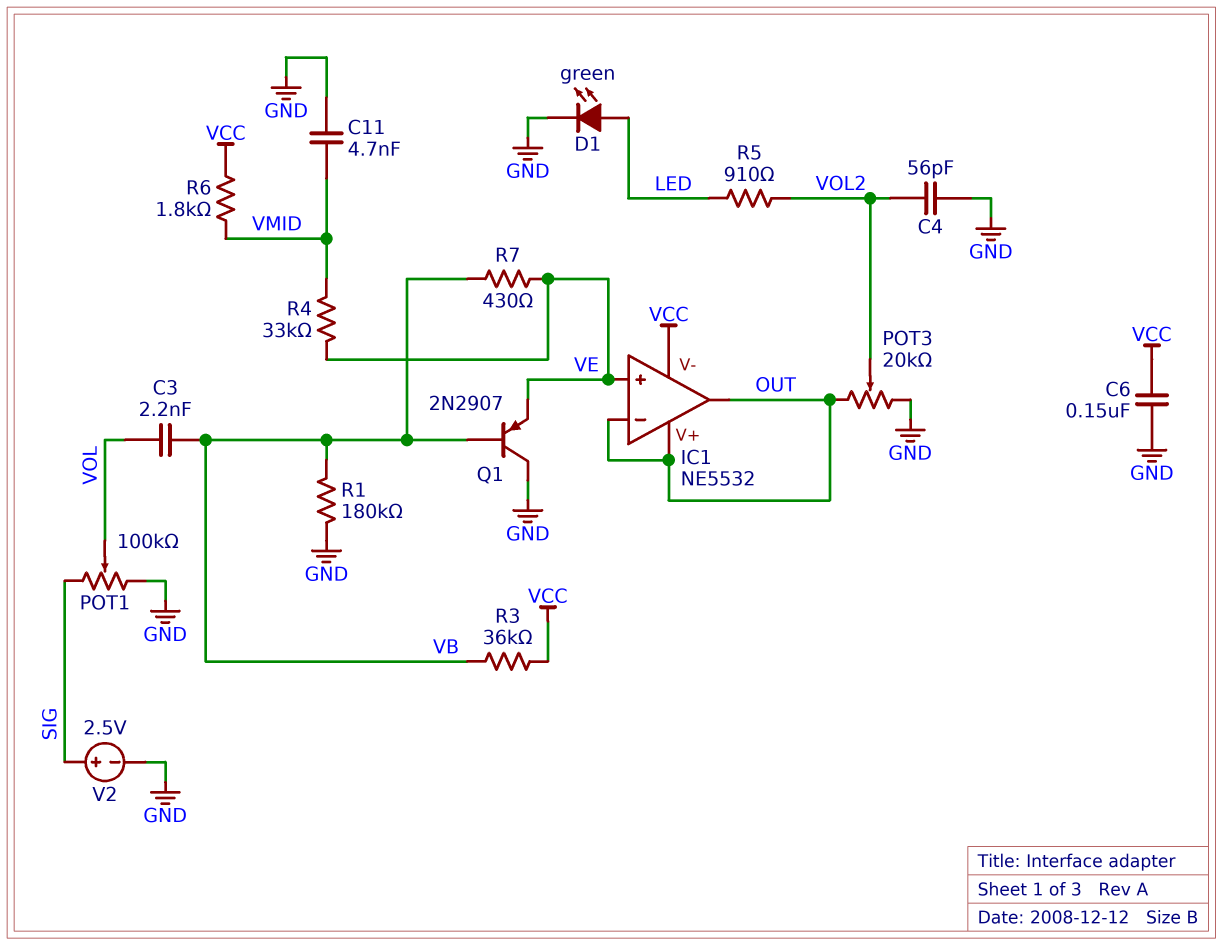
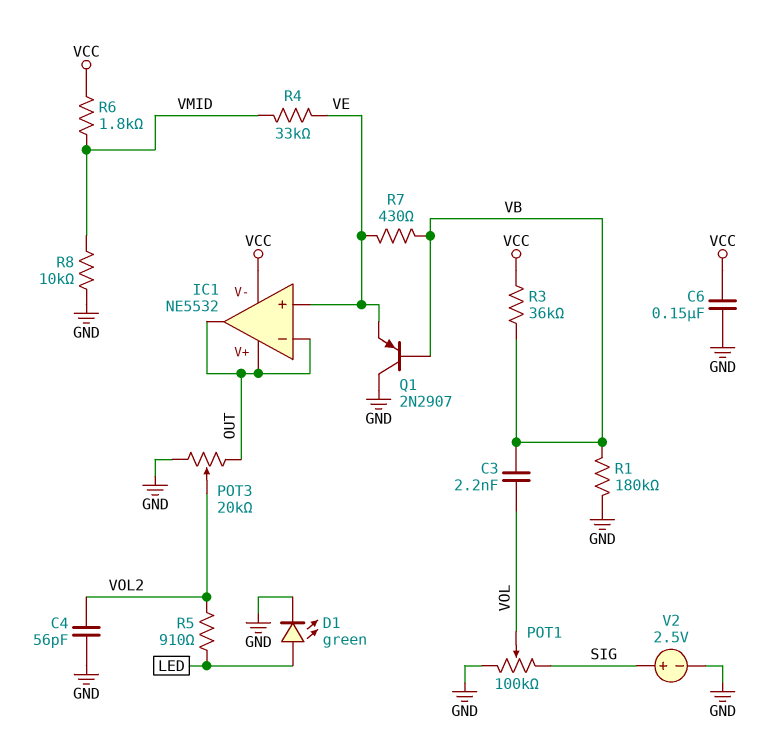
C11: 4.7nF (GND, VMID) -> none
R8: none -> 10k (GND, VMID)

